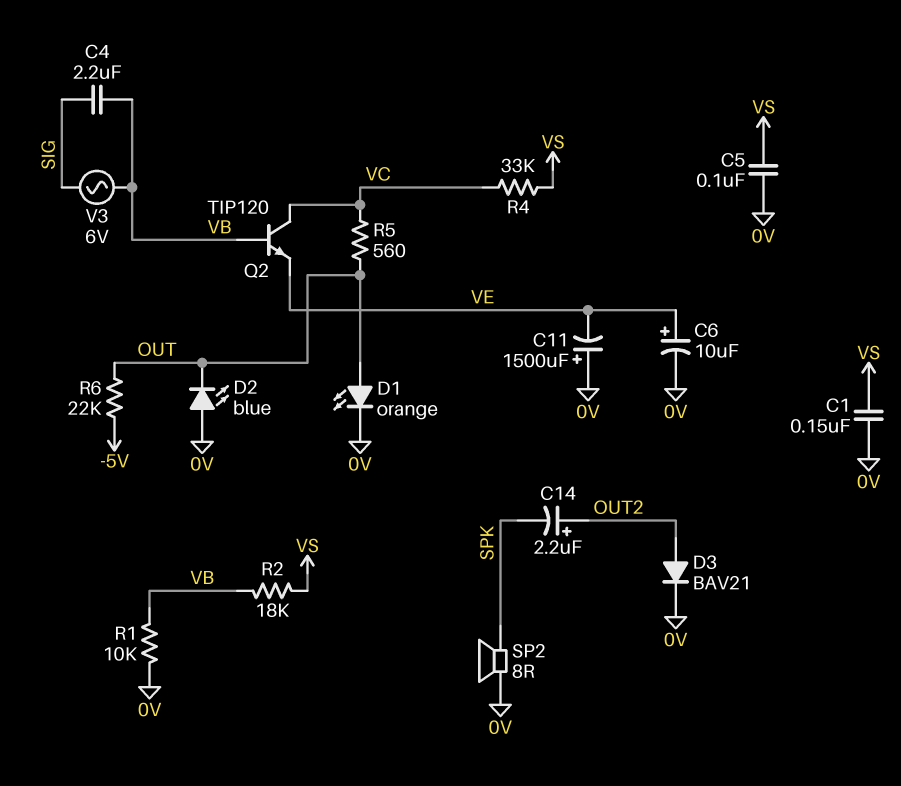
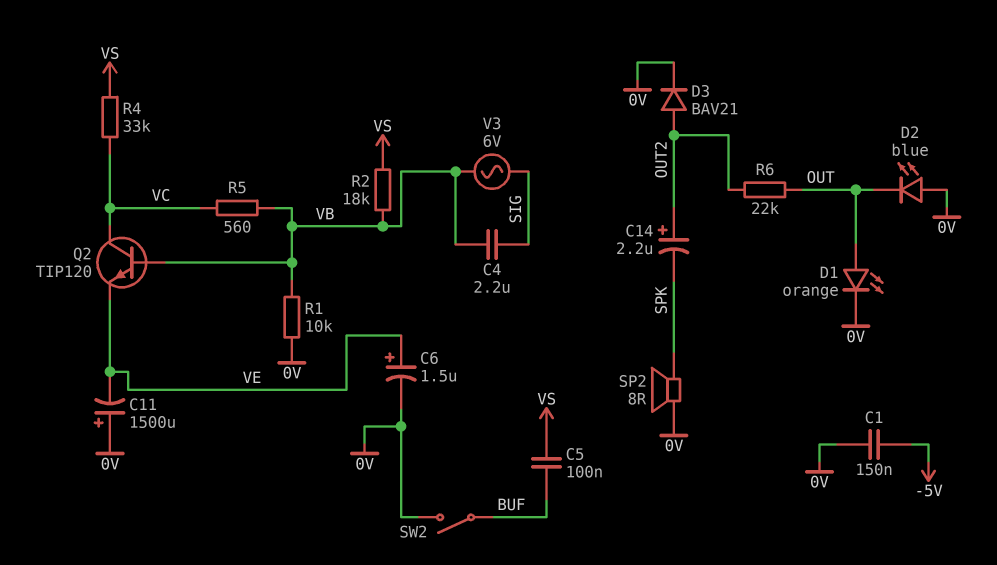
C1: 150nF (0V, VS) -> 150nF (-5V, 0V)
C5: 100nF (0V, VS) -> 100nF (BUF, VS)
C6: 10uF (plus VE, minus 0V) -> 1.5uF (plus VE, minus 0V)
R5: 560 (OUT, VC) -> 560 (VB, VC)
R6: 22k (-5V, OUT) -> 22k (OUT, OUT2)
SW2: none -> switch (0V, BUF)

